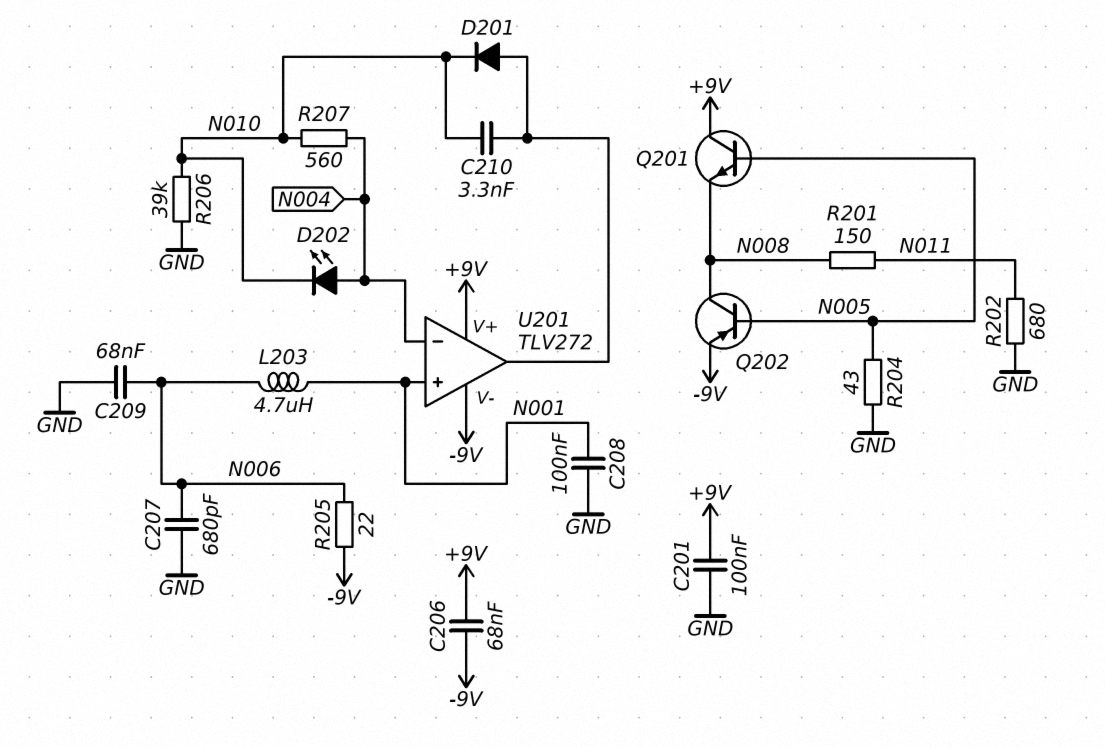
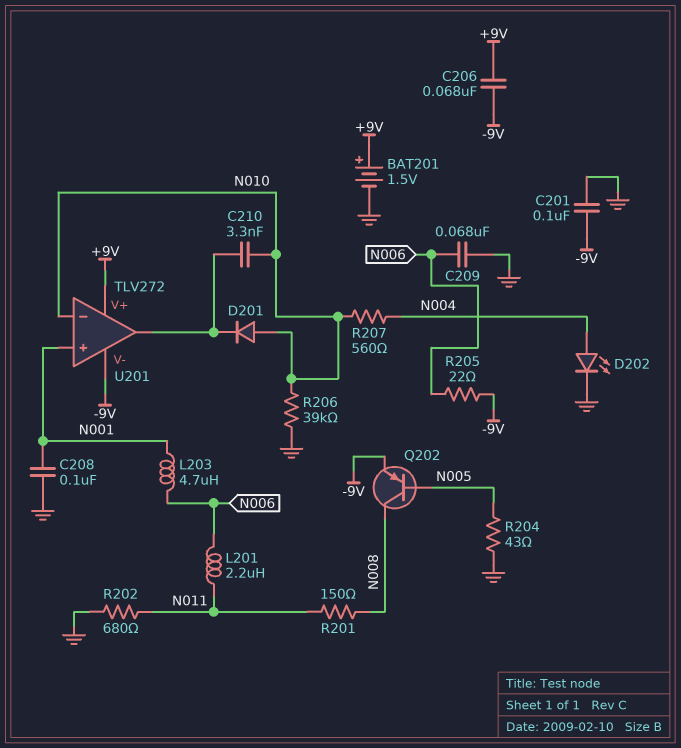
BAT201: none -> 1.5V (plus +9V, minus GND)
C201: 100nF (+9V, GND) -> 100nF (-9V, GND)
C207: 680pF (GND, N006) -> none
D201: diode (A U201/out, K N010) -> diode (A N010, K U201/out)
D202: LED (A N004, K N010) -> LED (A N004, K GND)
L201: none -> 2.2uH (N006, N011)
Q201: NPN (B N005, C +9V, E N008) -> none
U201 pin in-: N004 -> N010

